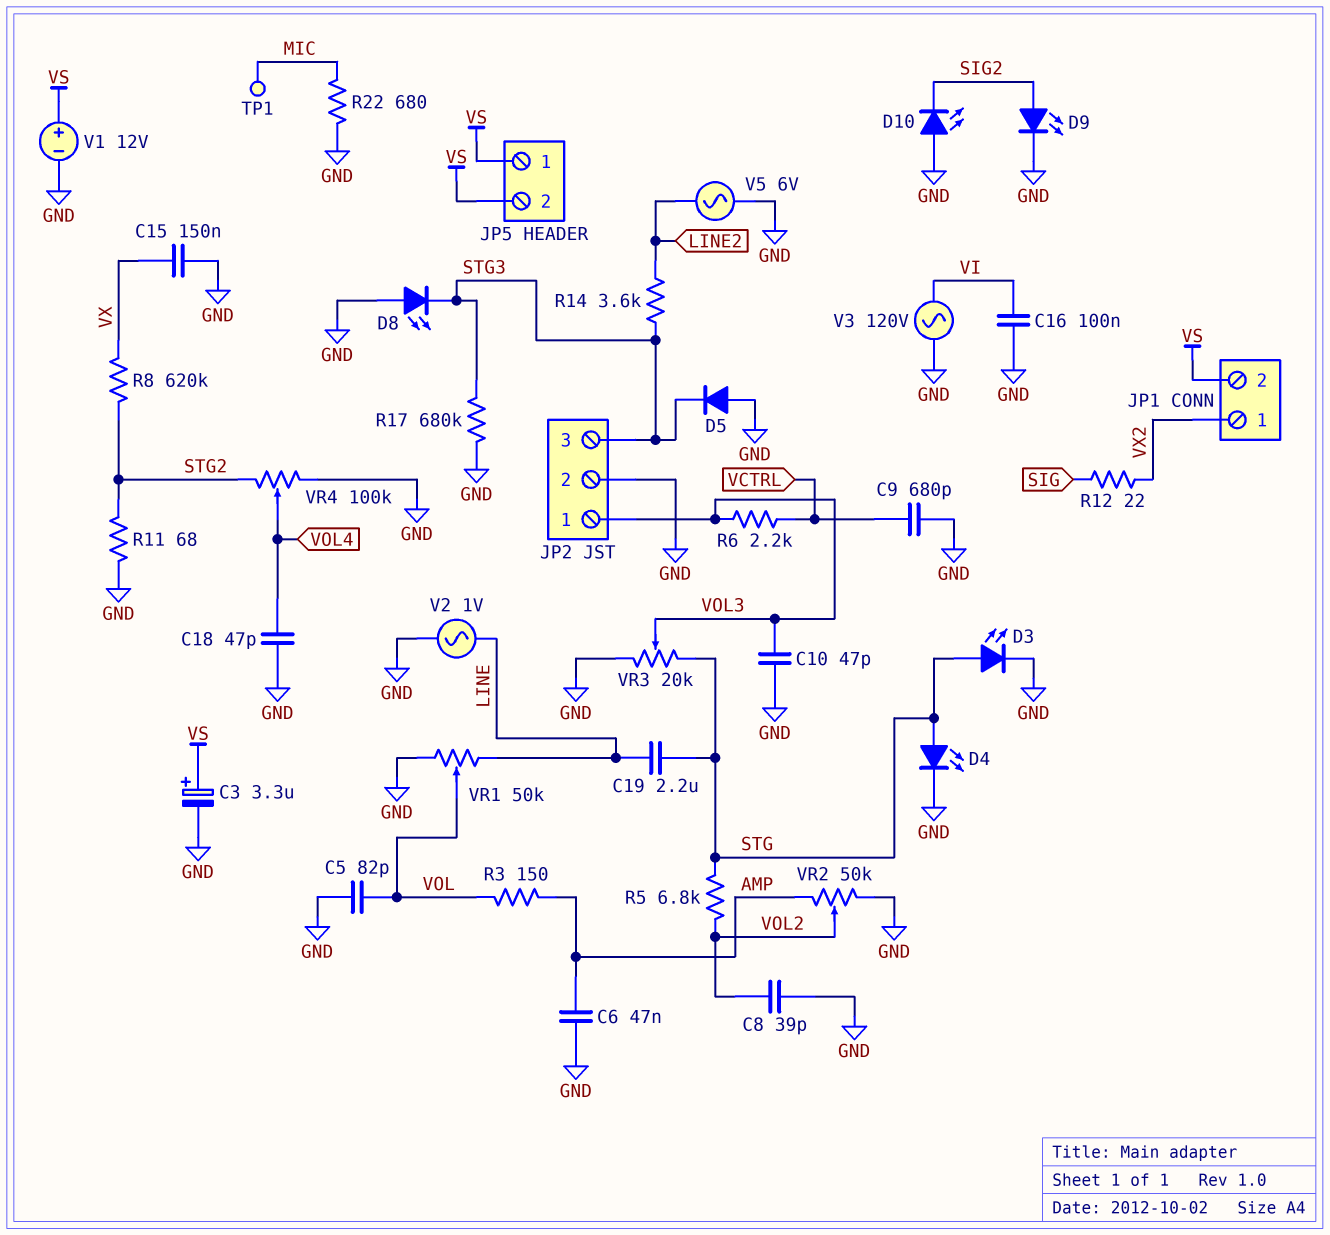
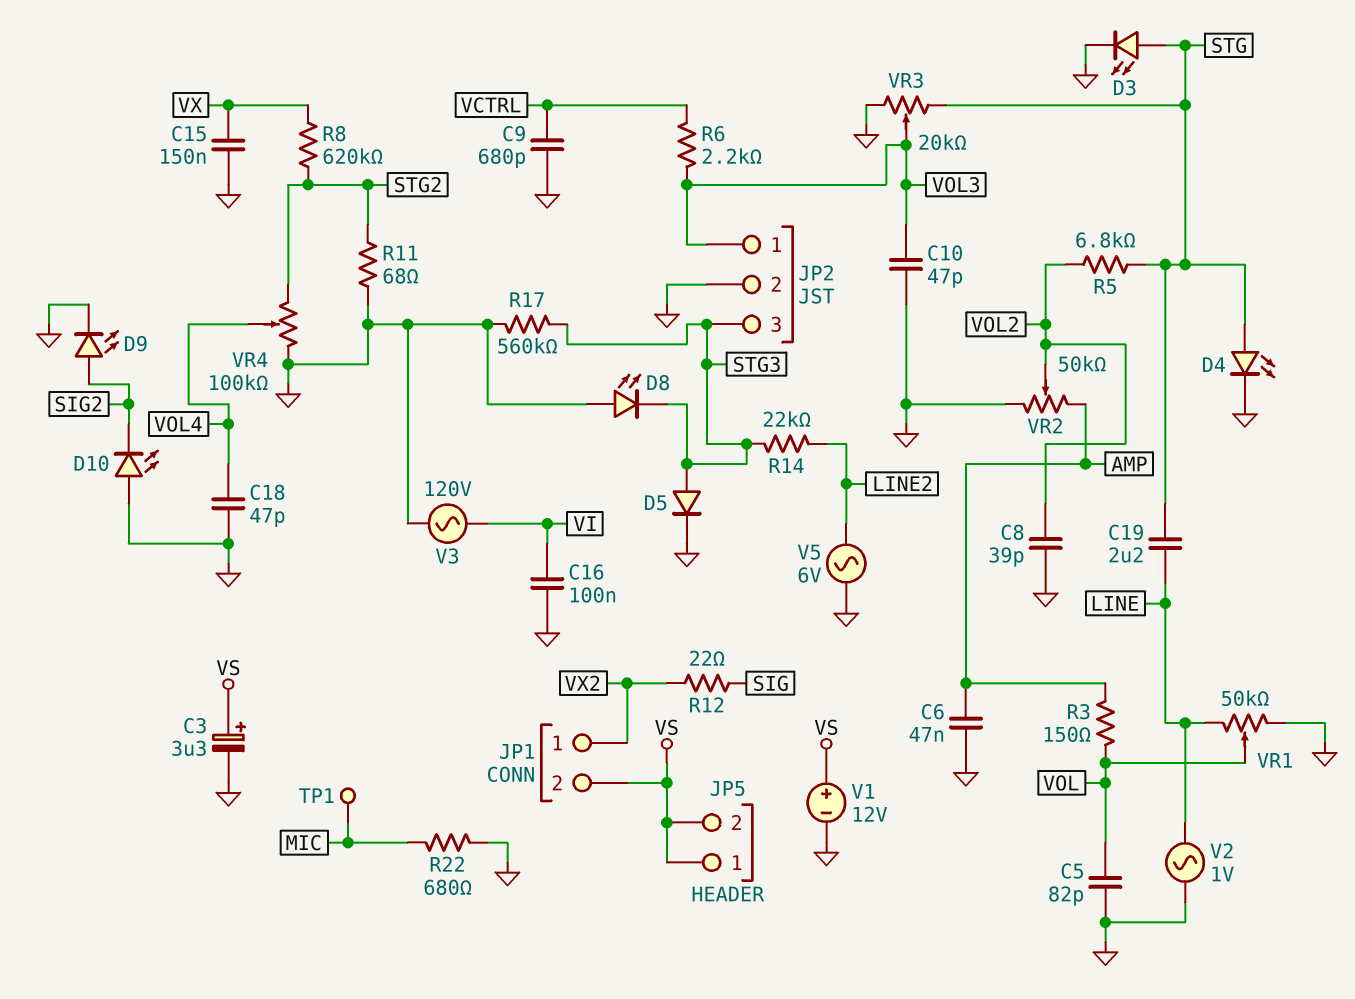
D5: diode (A GND, K STG3) -> diode (A STG3, K GND)
R14: 3.6k (LINE2, STG3) -> 22k (LINE2, STG3)
R17: 680k (GND, STG3) -> 560k (GND, STG3)

